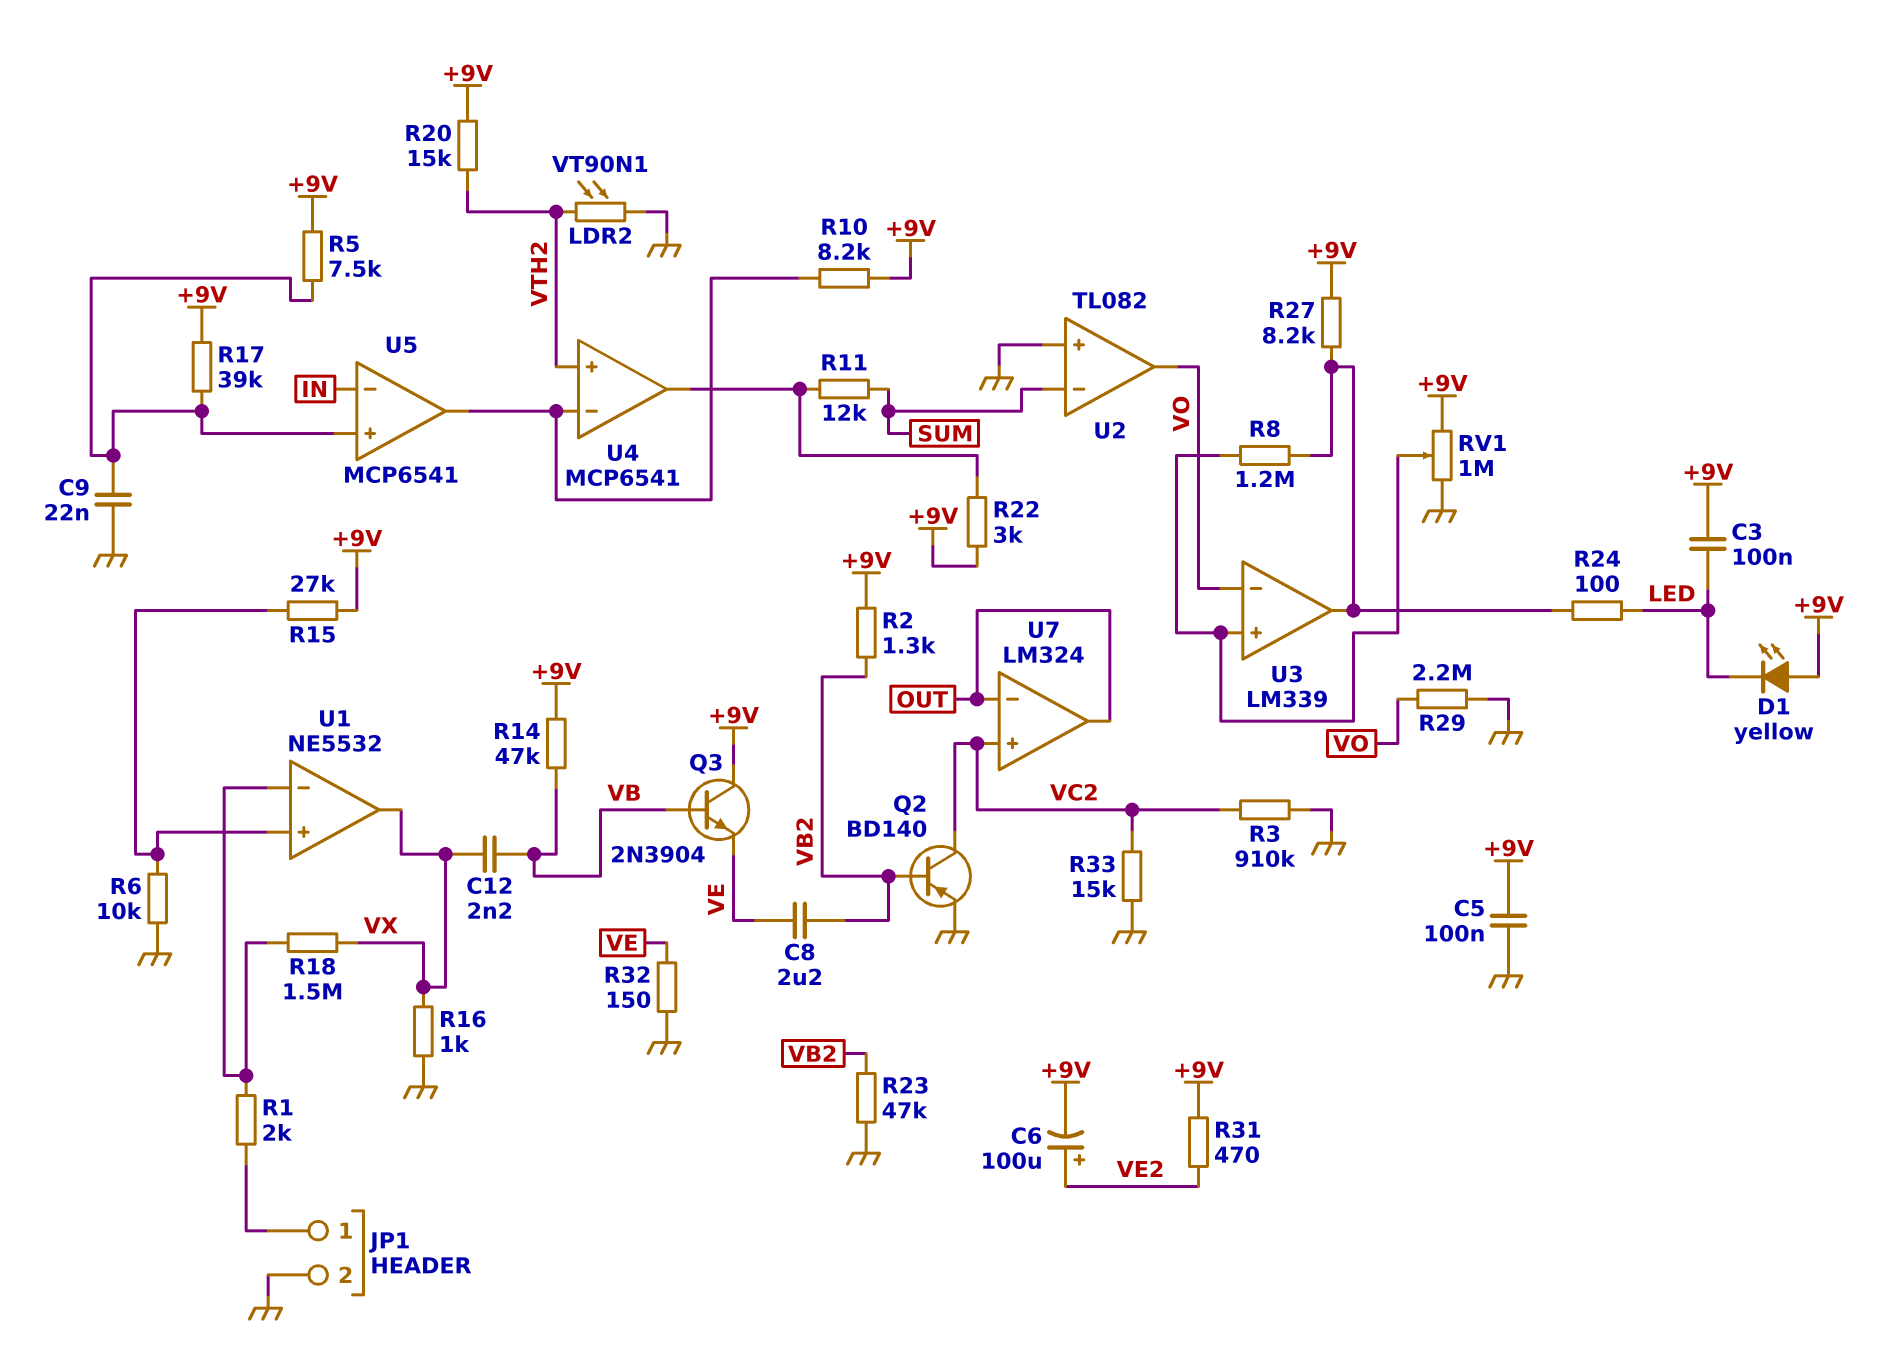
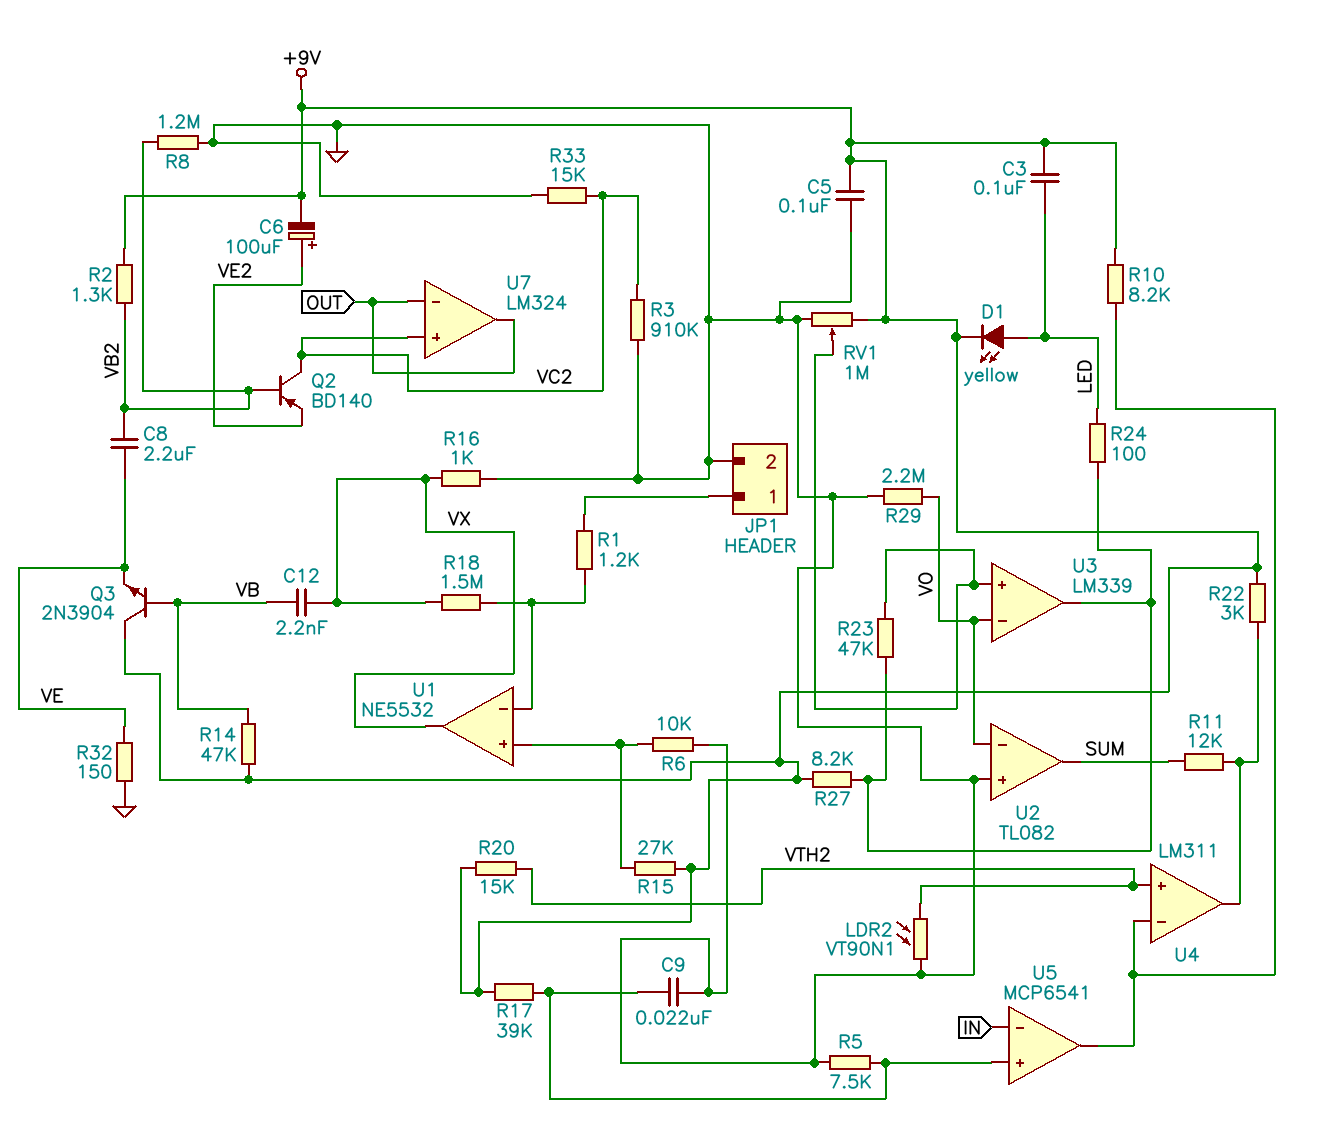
D1: LED yellow (A +9V, K LED) -> LED yellow (A LED, K +9V)
Q2: PNP BD140 (B VB2, C VC2, E GND) -> PNP BD140 (B VB2, C VC2, E VE2)
R1: 2k (JP1/1, U1/in-) -> 1.2k (JP1/1, U1/in-)
R5: 7.5k (+9V, U5/in+) -> 7.5k (GND, U5/in+)
R8: 1.2M (U3/in+, U3/out) -> 1.2M (GND, VB2)
R23: 47k (GND, VB2) -> 47k (U3/in+, U3/out)
R31: 470 (+9V, VE2) -> none
U2 pin in-: SUM -> VO
U2 pin out: VO -> SUM
U4: MCP6541 -> LM311

